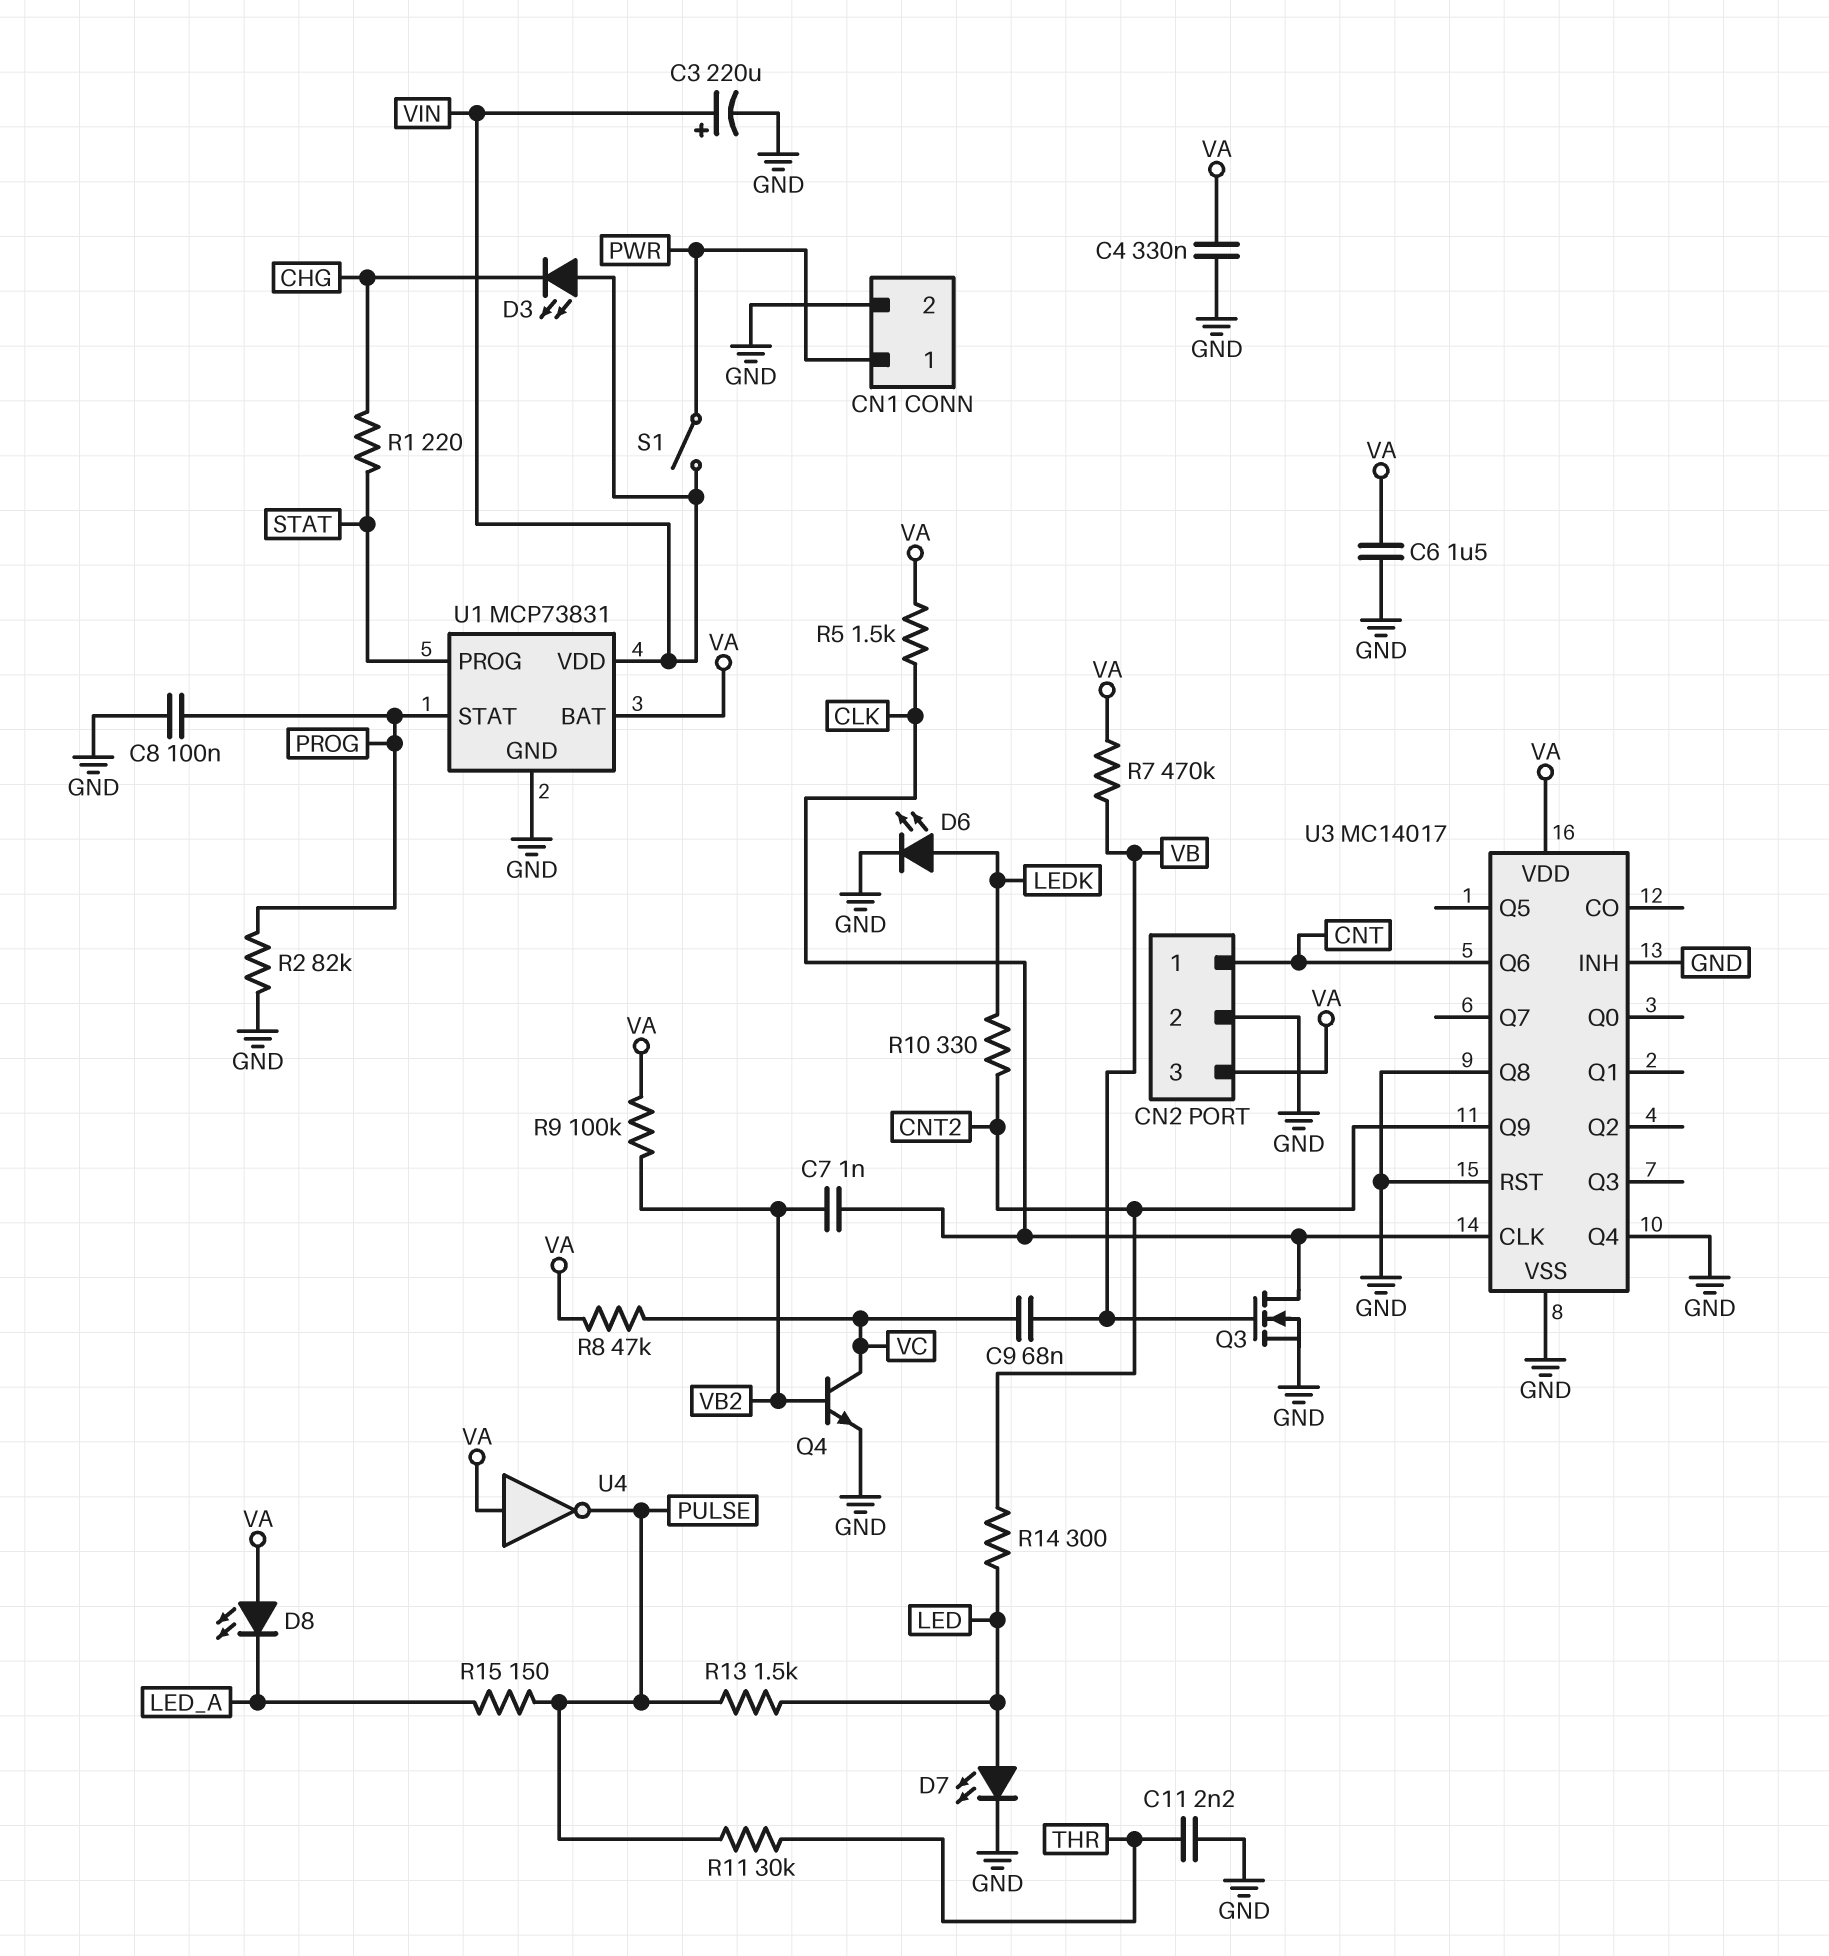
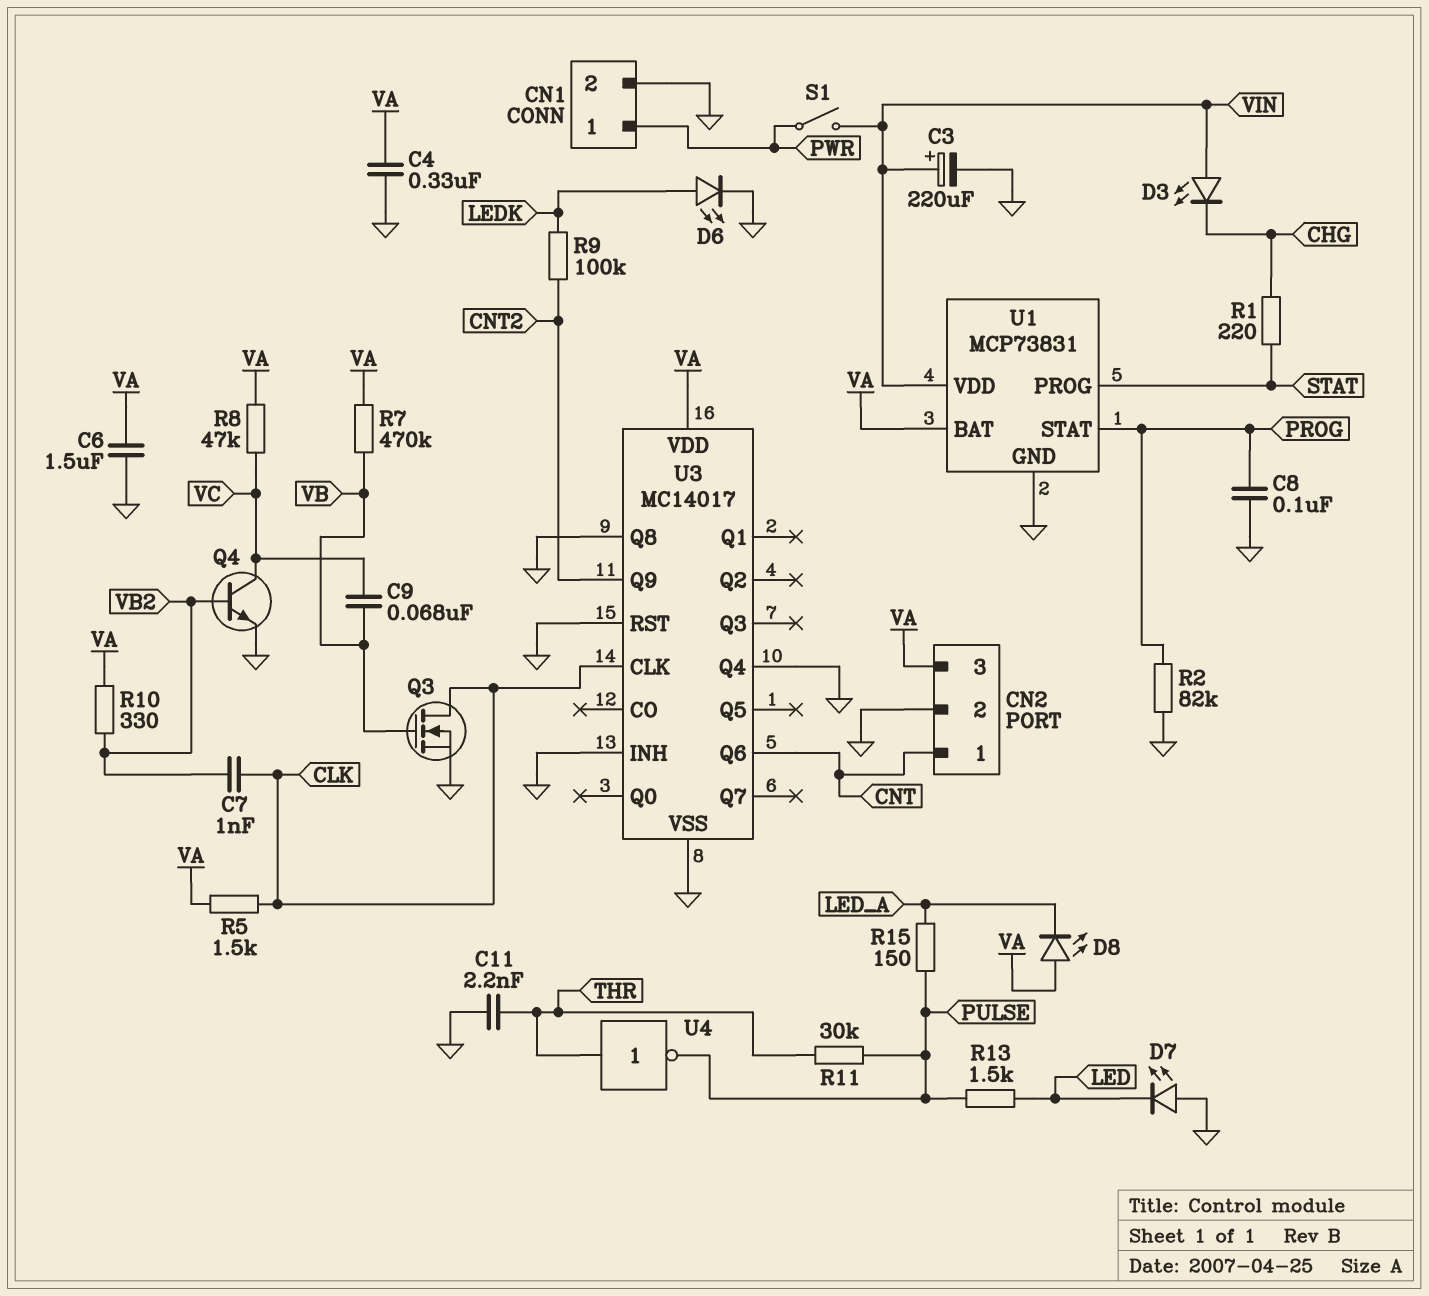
D7: LED (A LED, K GND) -> LED (A GND, K LED)
R9: 100k (VA, VB2) -> 100k (CNT2, LEDK)
R10: 330 (CNT2, LEDK) -> 330 (VA, VB2)
R14: 300 (CNT2, LED) -> none
U4: NOT (in VA, out PULSE) -> NOT (in THR, out PULSE)

